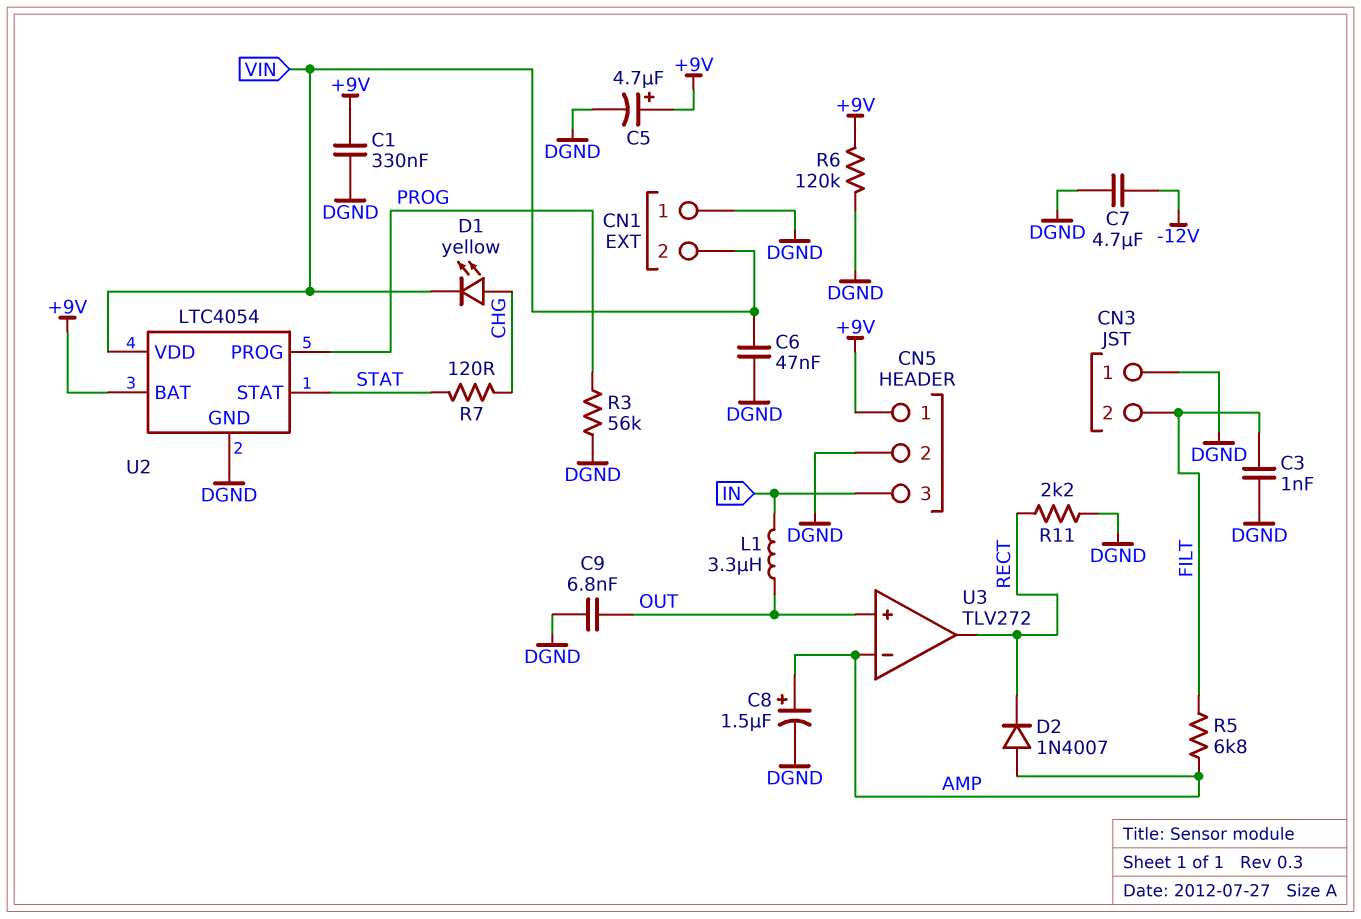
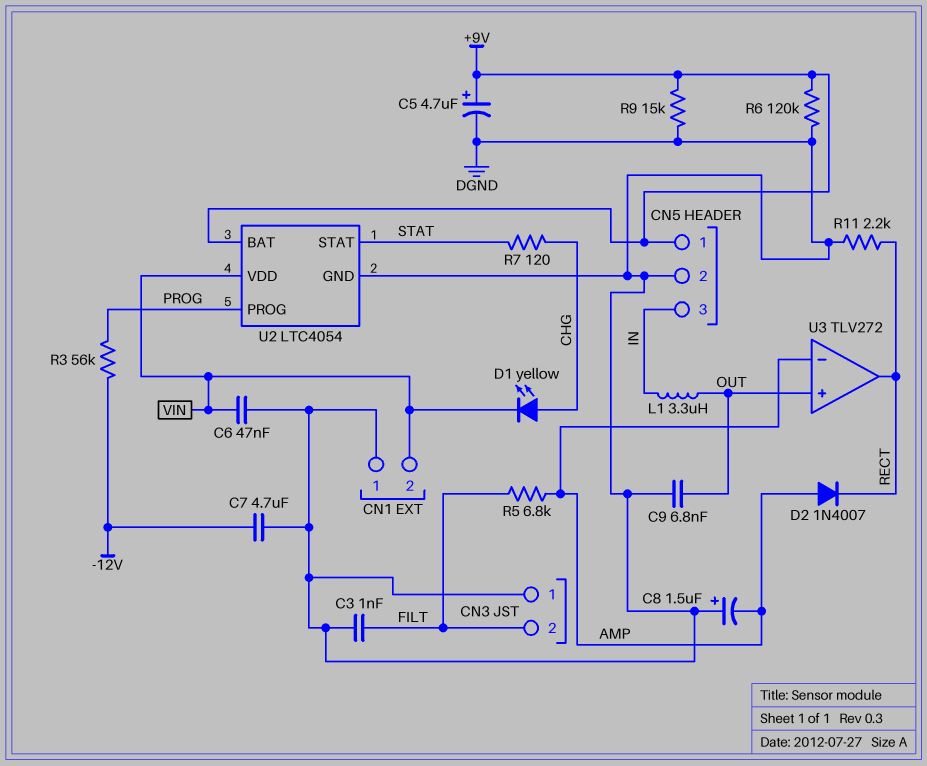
C1: 330nF (+9V, DGND) -> none
C8: 1.5uF (plus AMP, minus DGND) -> 1.5uF (plus DGND, minus AMP)
R3: 56k (DGND, PROG) -> 56k (-12V, PROG)
R9: none -> 15k (+9V, DGND)

